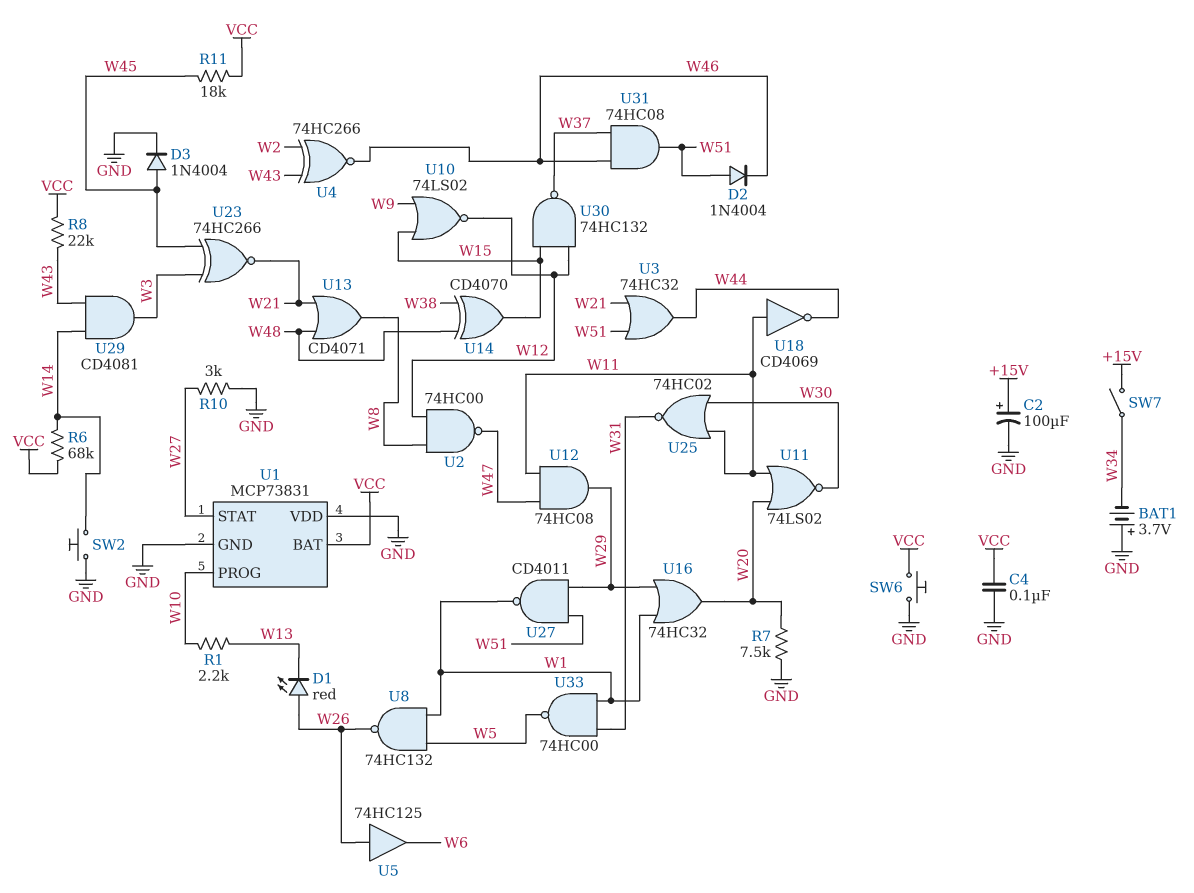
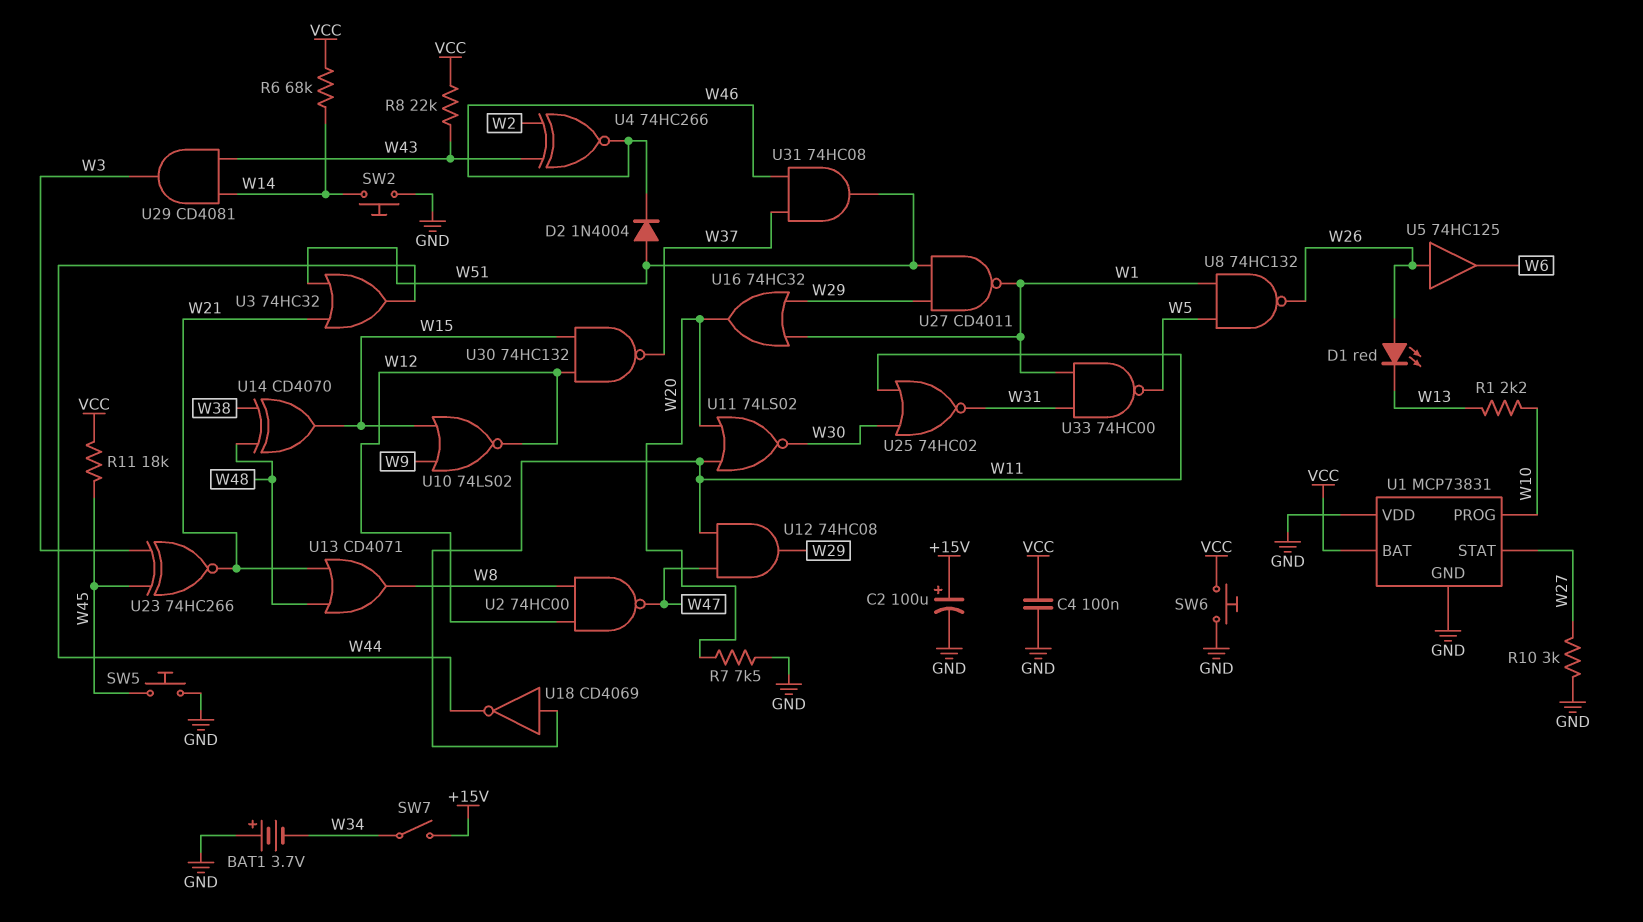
D3: diode 1N4004 (A W45, K GND) -> none
SW5: none -> button (GND, W45)

